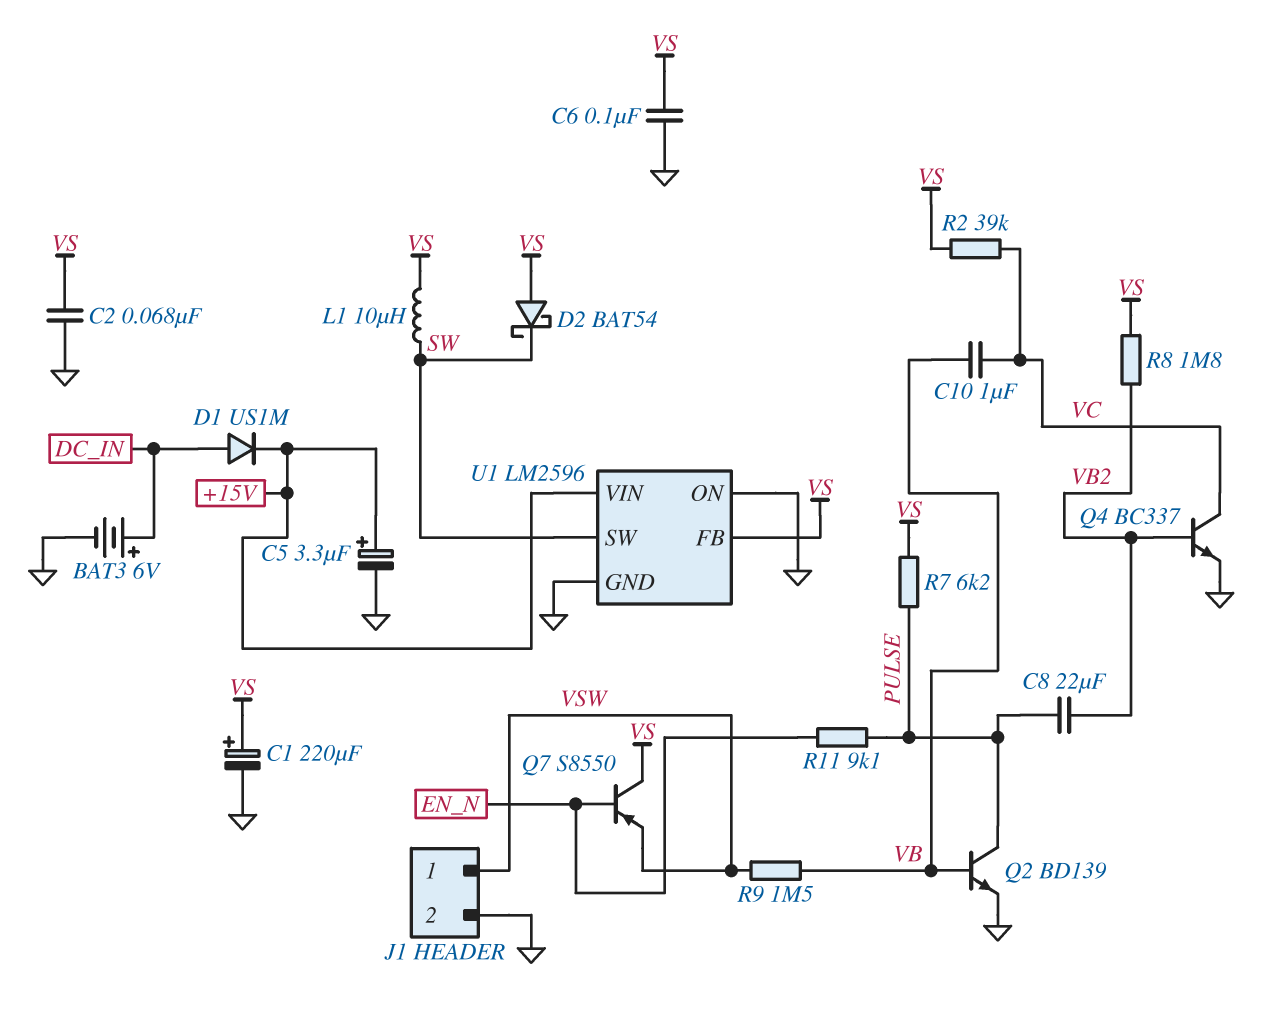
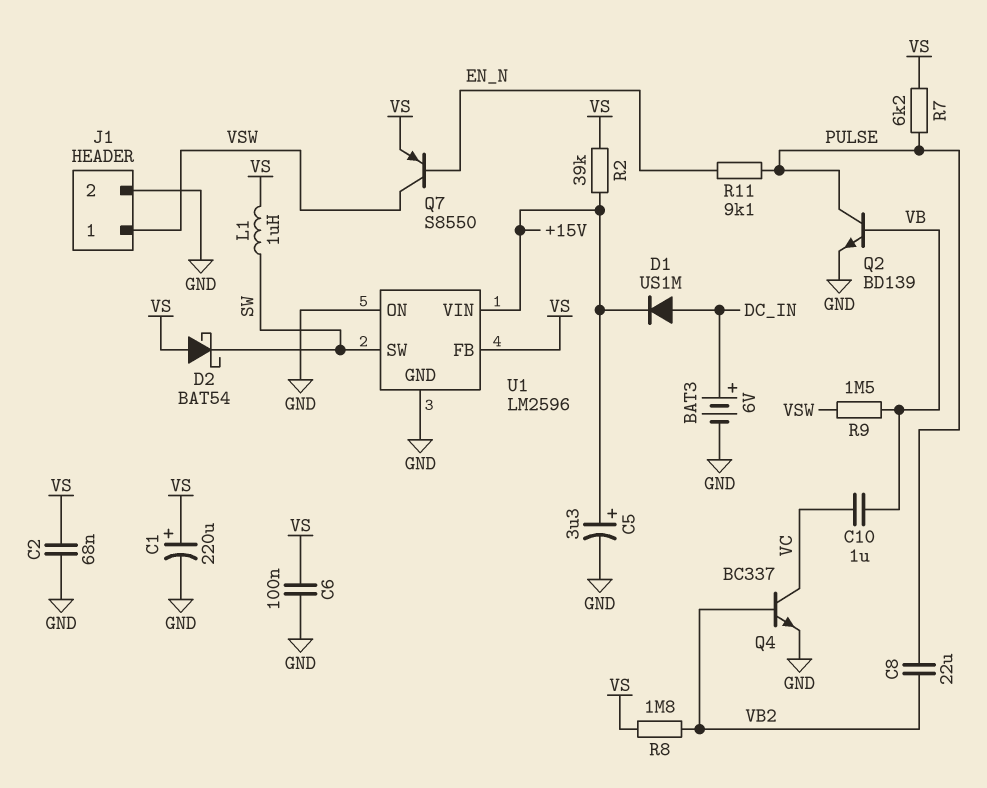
L1: 10uH (SW, VS) -> 1uH (SW, VS)
Q7: PNP S8550 (B EN_N, C VS, E VSW) -> PNP S8550 (B EN_N, C VSW, E VS)
R2: 39k (VC, VS) -> 39k (+15V, VS)

